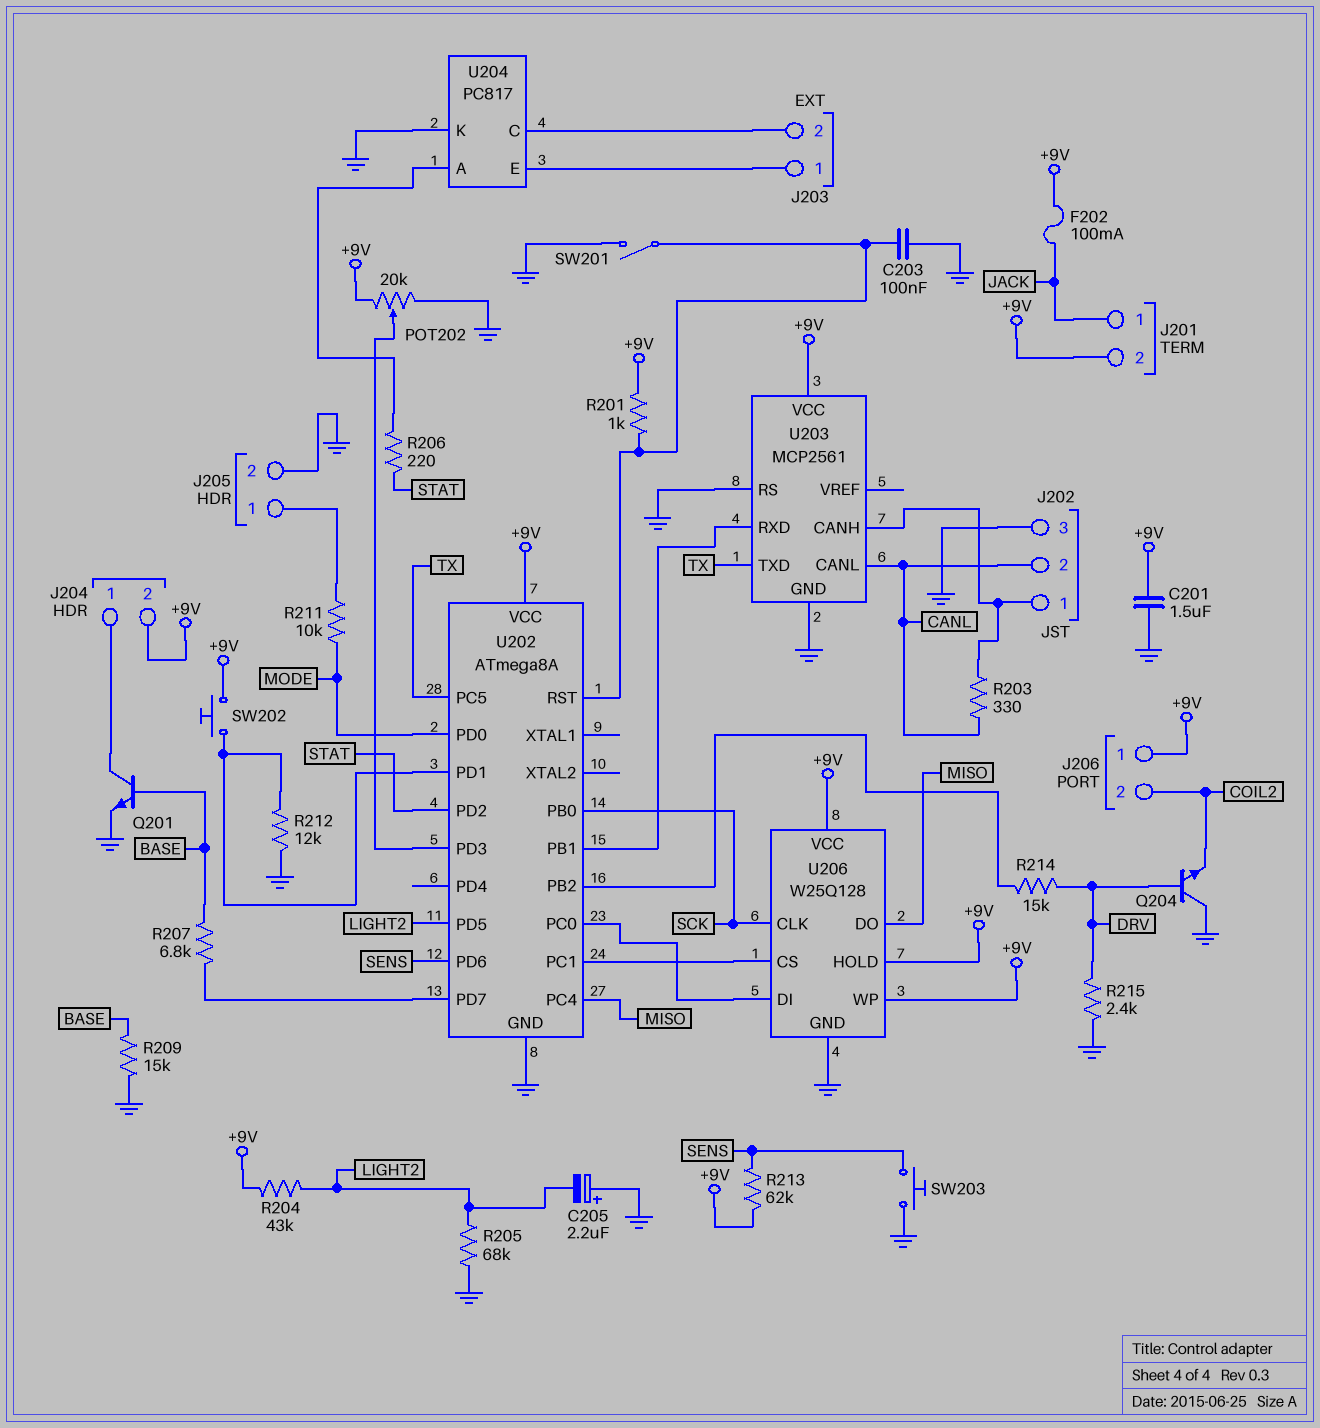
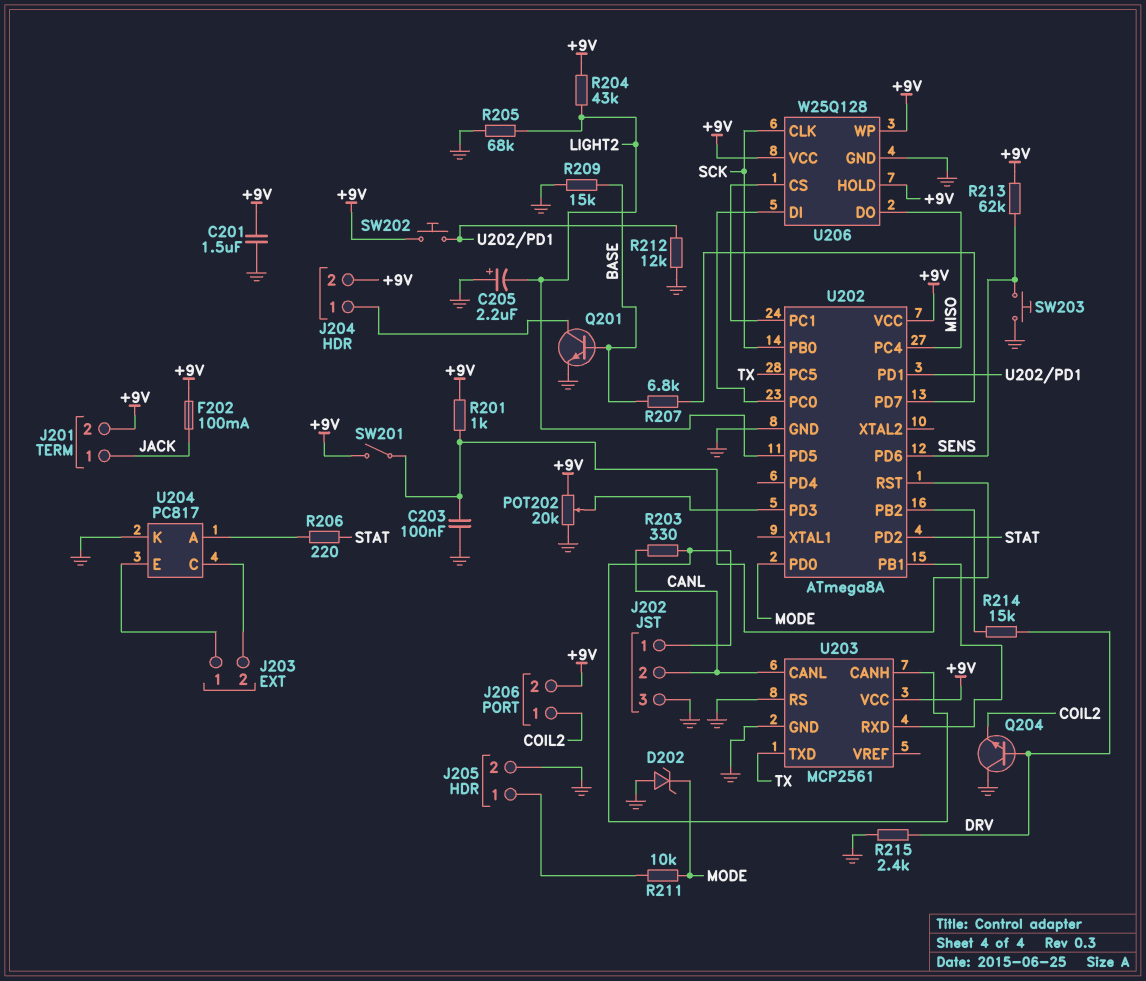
D202: none -> zener (A GND, K MODE)
J206 pin 1: +9V -> COIL2
J206 pin 2: COIL2 -> +9V
SW201: switch (GND, U202/RST) -> switch (+9V, U202/RST)

